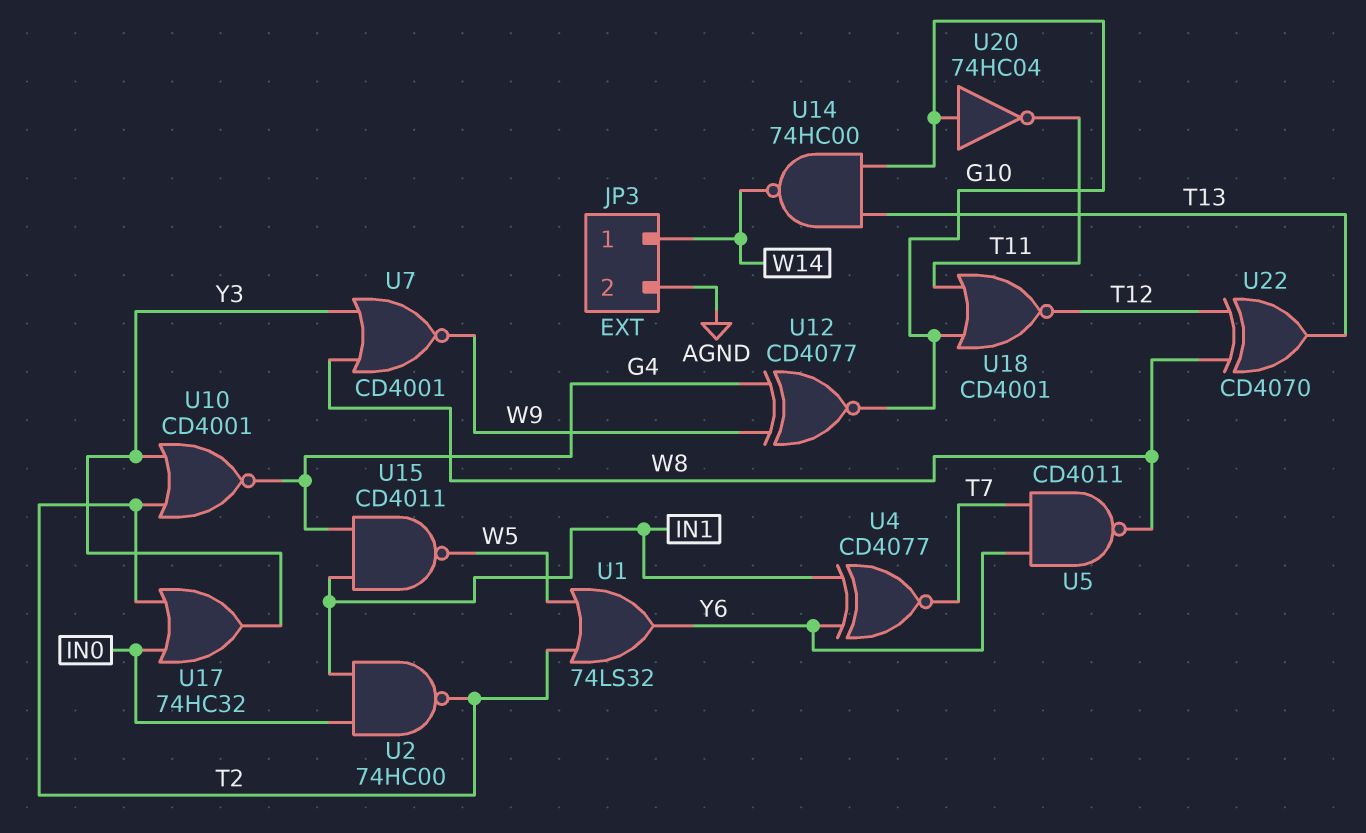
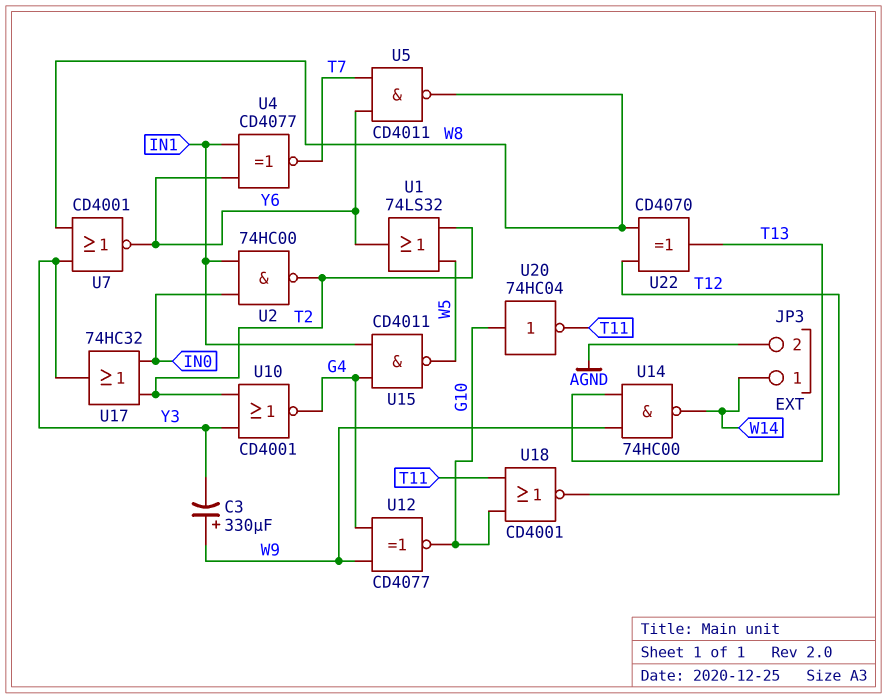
C3: none -> 330uF (plus W9, minus Y3)
U7: NOR CD4001 (in W8, in Y3, out W9) -> NOR CD4001 (in W8, in Y3, out Y6)
U14: NAND 74HC00 (in G10, in T13, out W14) -> NAND 74HC00 (in T13, in W9, out W14)

